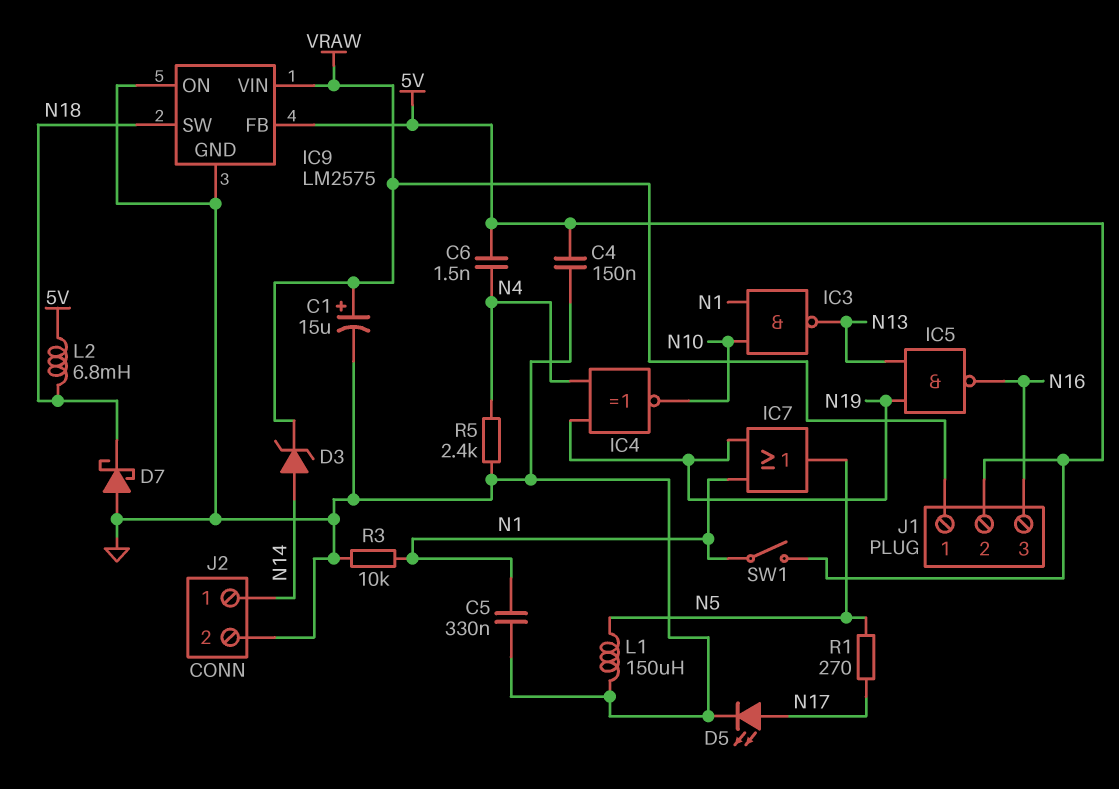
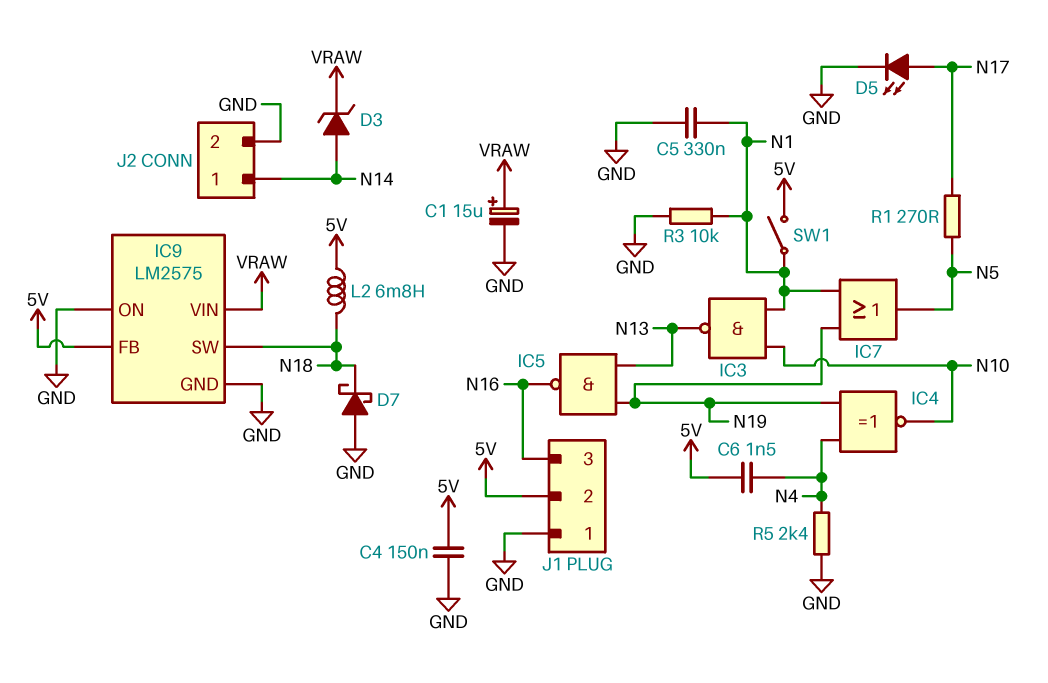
J1 pin 1: VRAW -> GND
L1: 150uH (GND, N5) -> none

